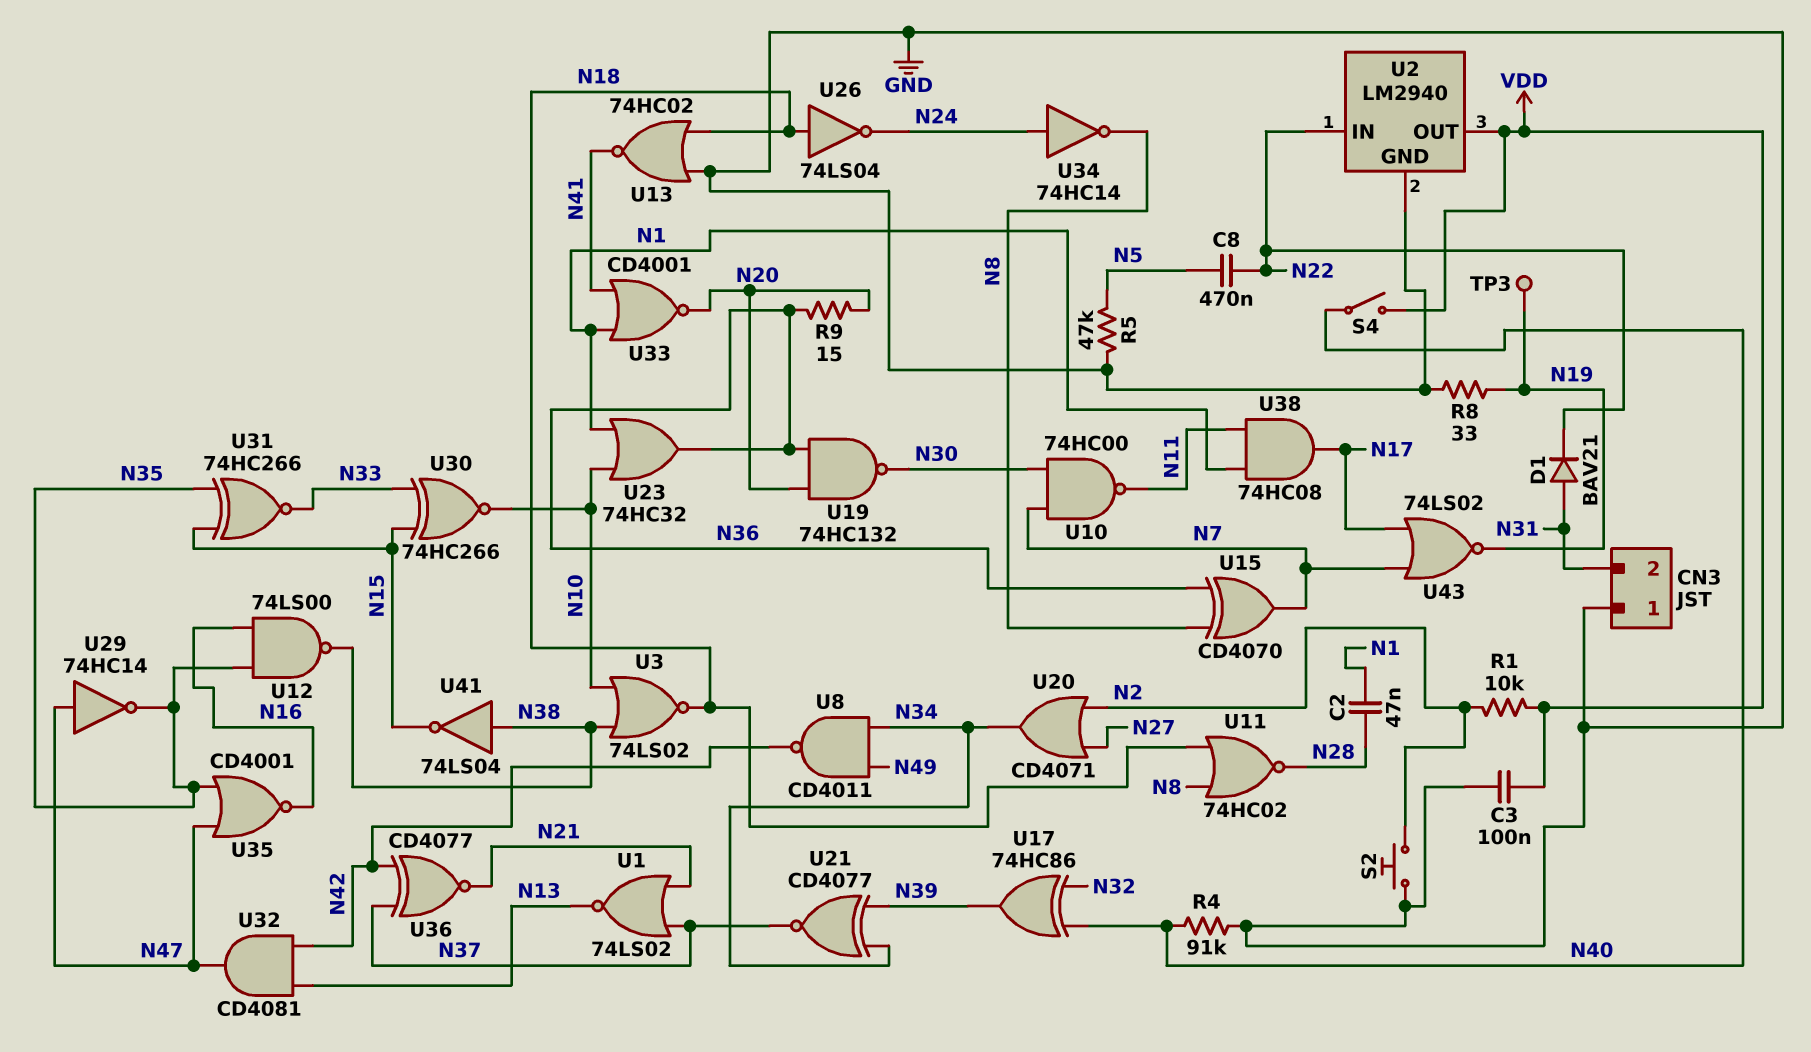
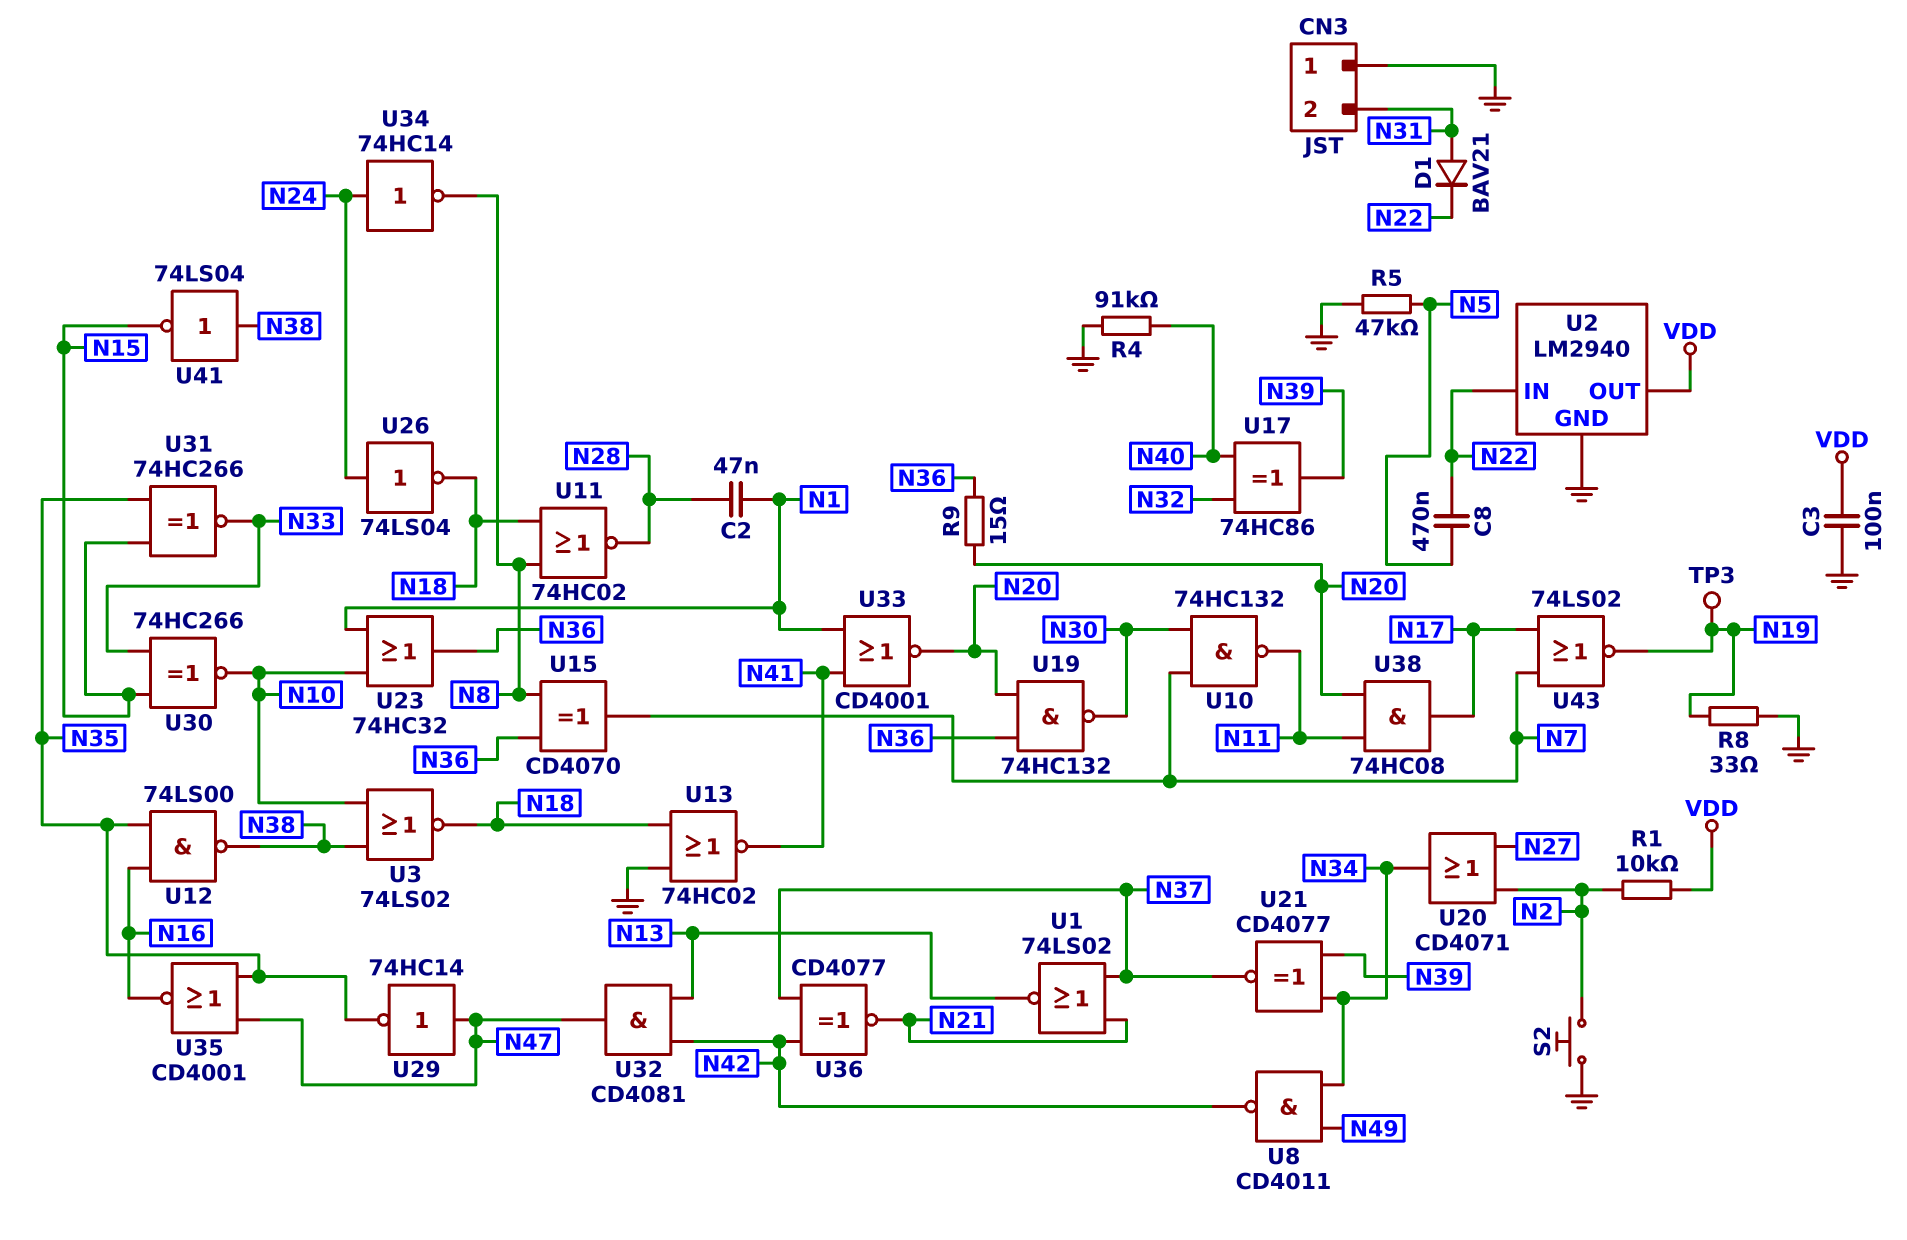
S4: switch (N40, VDD) -> none
U10: NAND 74HC00 (in N7, in N30, out N11) -> NAND 74HC132 (in N7, in N30, out N11)
U26: NOT 74LS04 (in N18, out N24) -> NOT 74LS04 (in N24, out N18)
U38: AND 74HC08 (in N1, in N11, out N17) -> AND 74HC08 (in N11, in N20, out N17)

